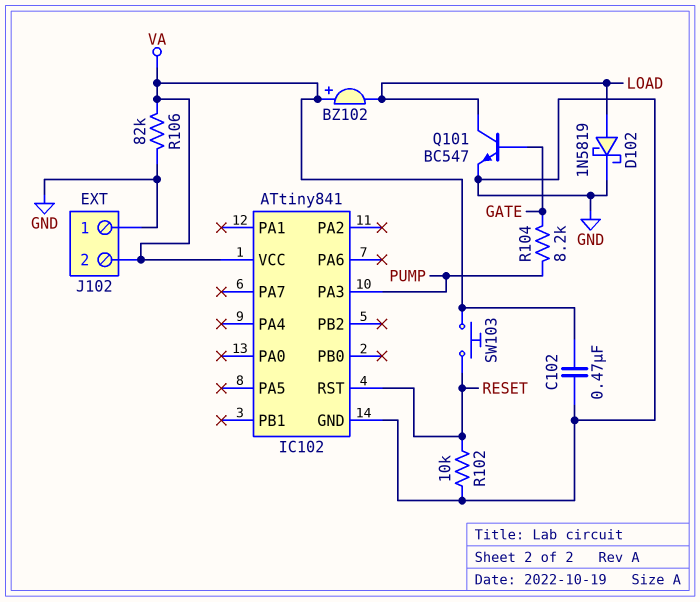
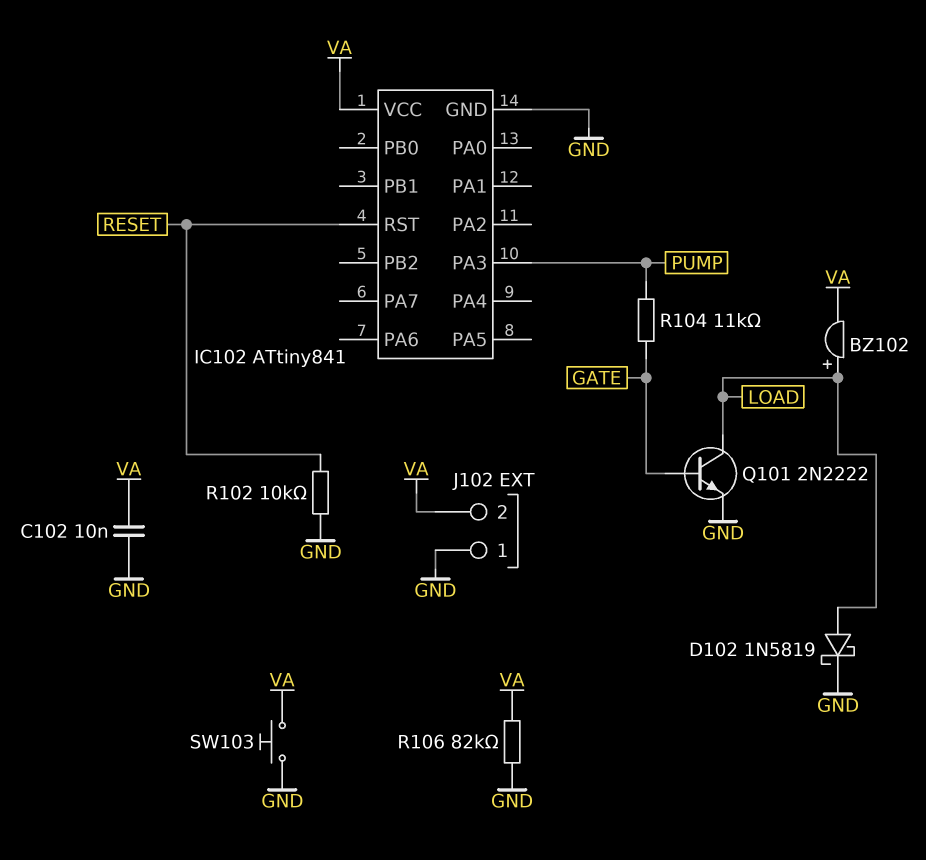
BZ102: buzzer (plus VA, minus LOAD) -> buzzer (plus LOAD, minus VA)
C102: 470nF (GND, VA) -> 10nF (GND, VA)
Q101: NPN BC547 (B GATE, C LOAD, E GND) -> NPN 2N2222 (B GATE, C LOAD, E GND)
R104: 8.2k (GATE, PUMP) -> 11k (GATE, PUMP)
SW103: button (RESET, VA) -> button (GND, VA)

